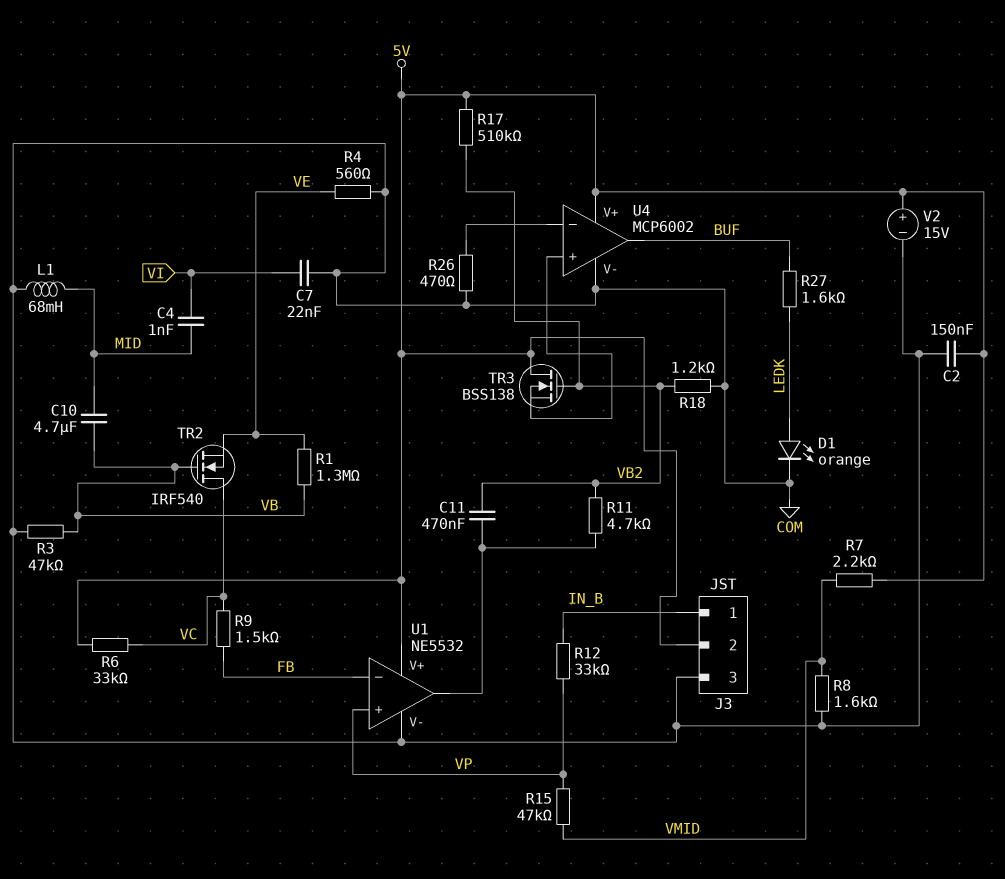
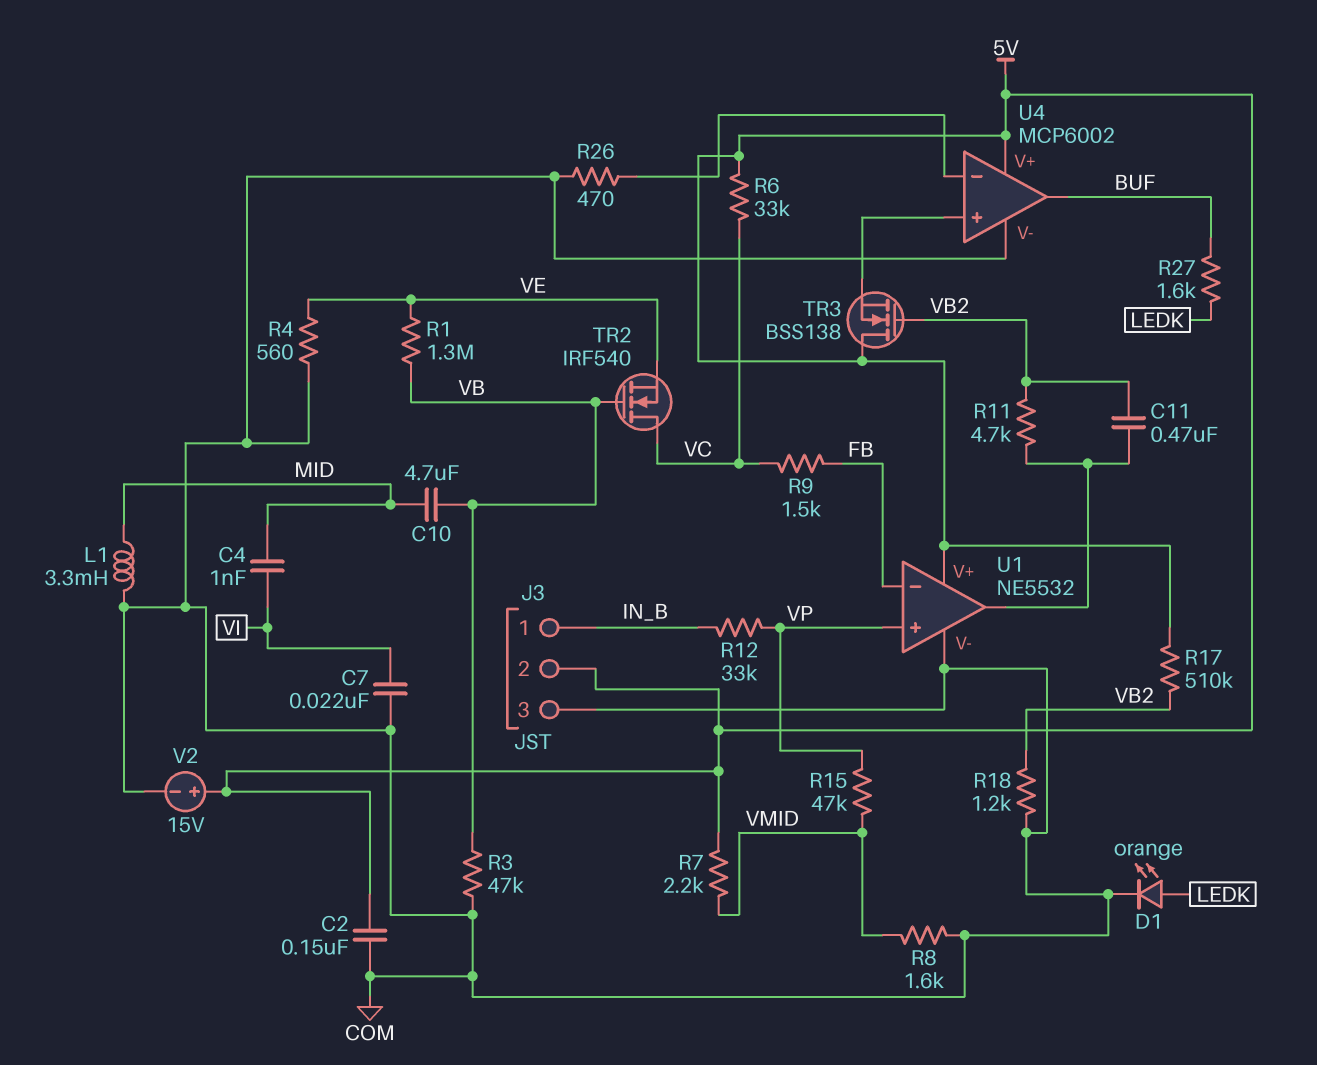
L1: 68mH (COM, MID) -> 3.3mH (COM, MID)

